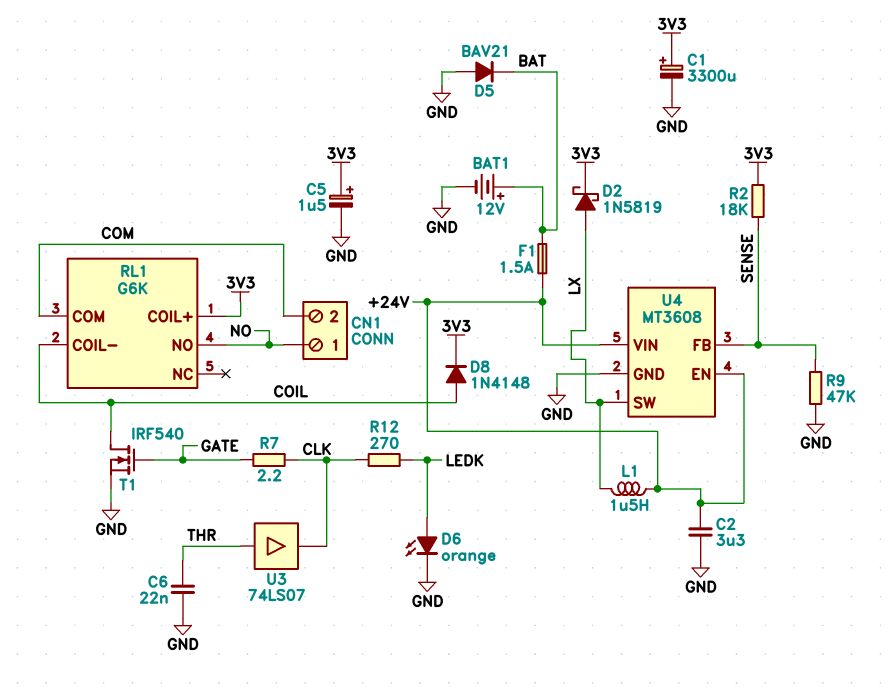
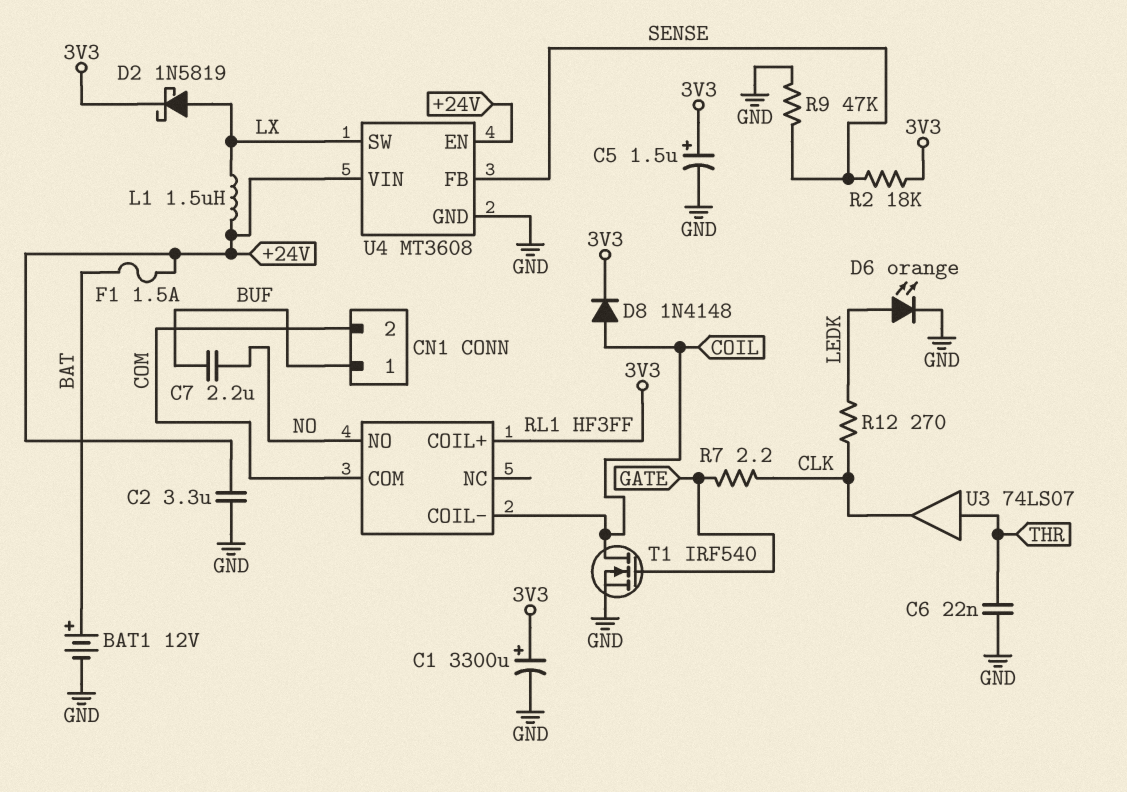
C7: none -> 2.2uF (BUF, NO)
CN1 pin 1: NO -> BUF
D5: diode BAV21 (A GND, K BAT) -> none
RL1: G6K -> HF3FF

